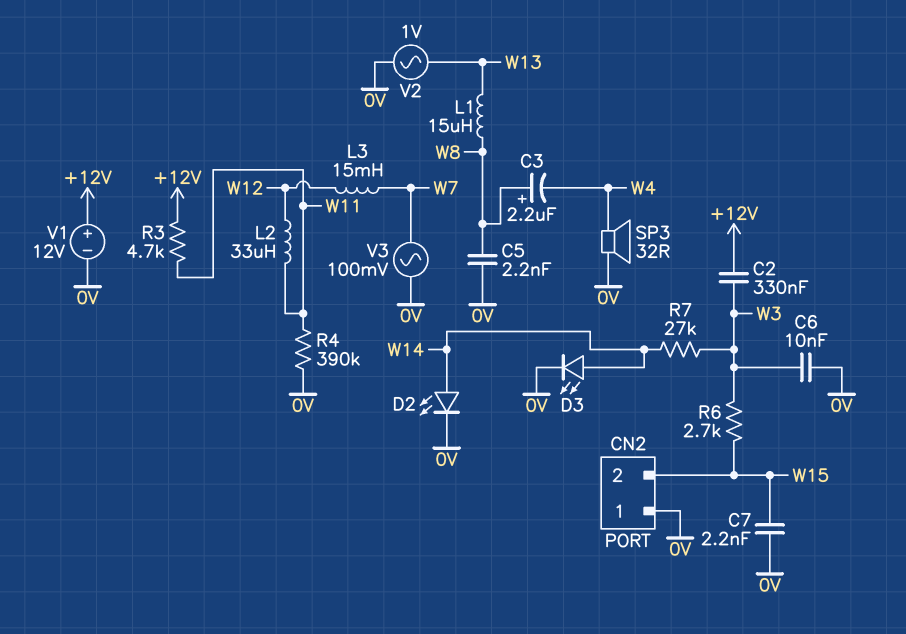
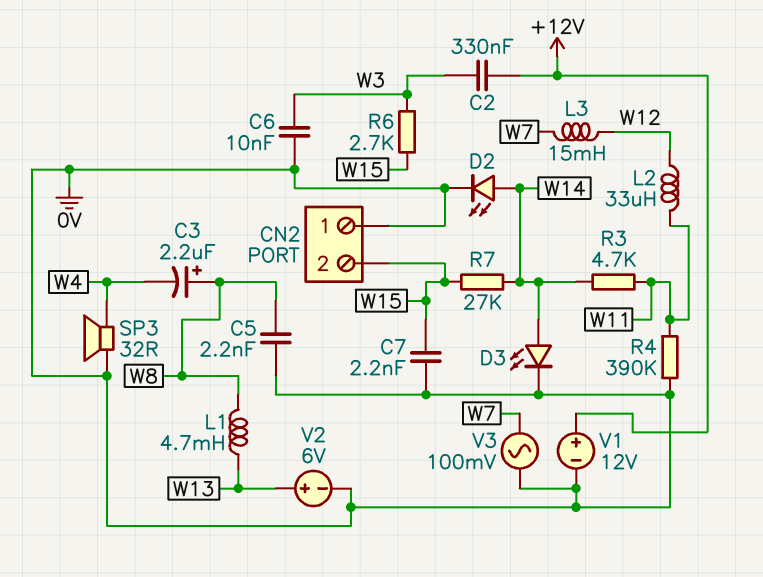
L1: 15uH (W8, W13) -> 4.7mH (W8, W13)
R3: 4.7k (+12V, W11) -> 4.7k (W11, W14)
R7: 27k (W3, W14) -> 27k (W14, W15)
V2: AC 1V (0V, W13) -> 6V (plus W13, minus 0V)

